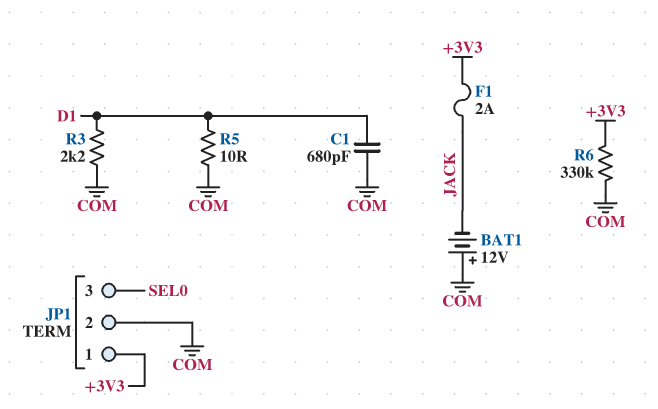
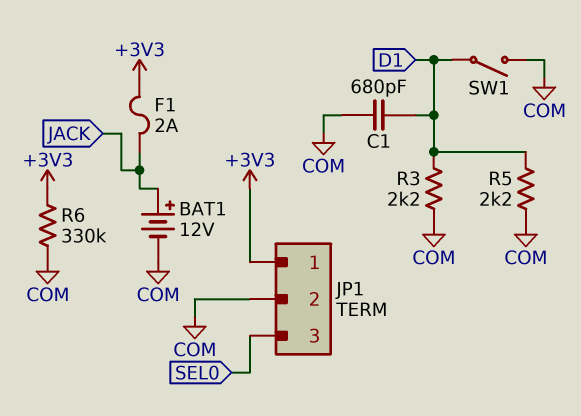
BAT1: 12V (plus COM, minus JACK) -> 12V (plus JACK, minus COM)
R5: 10 (COM, D1) -> 2.2k (COM, D1)
SW1: none -> switch (COM, D1)

